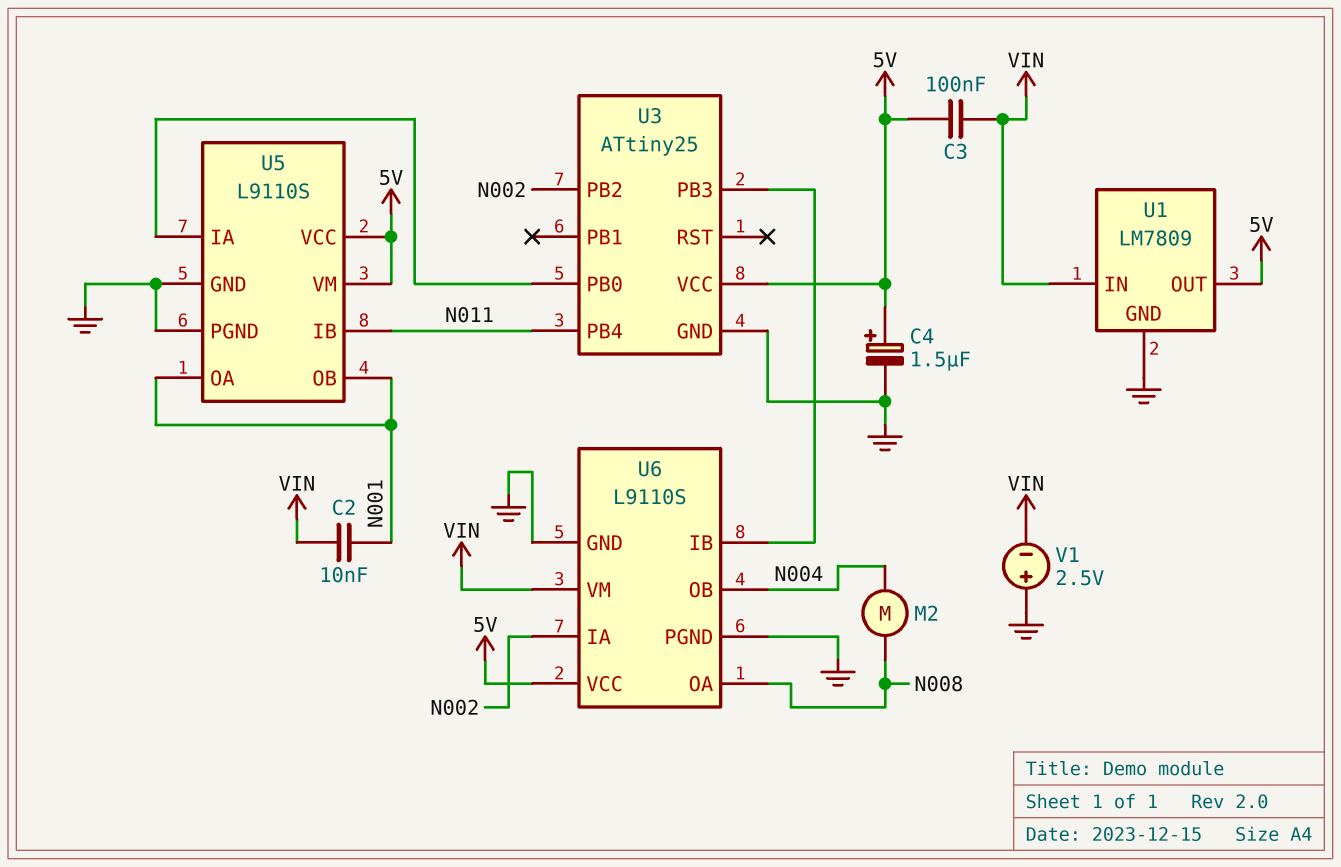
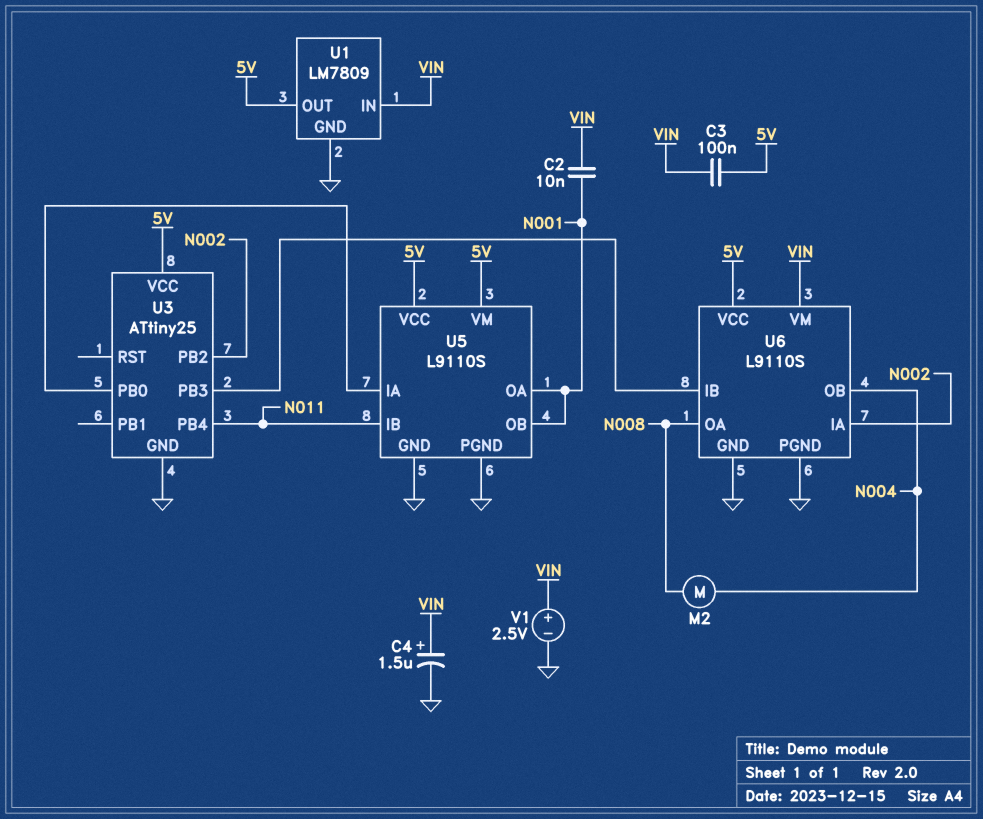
C4: 1.5uF (plus 5V, minus GND) -> 1.5uF (plus VIN, minus GND)
V1: 2.5V (plus GND, minus VIN) -> 2.5V (plus VIN, minus GND)

